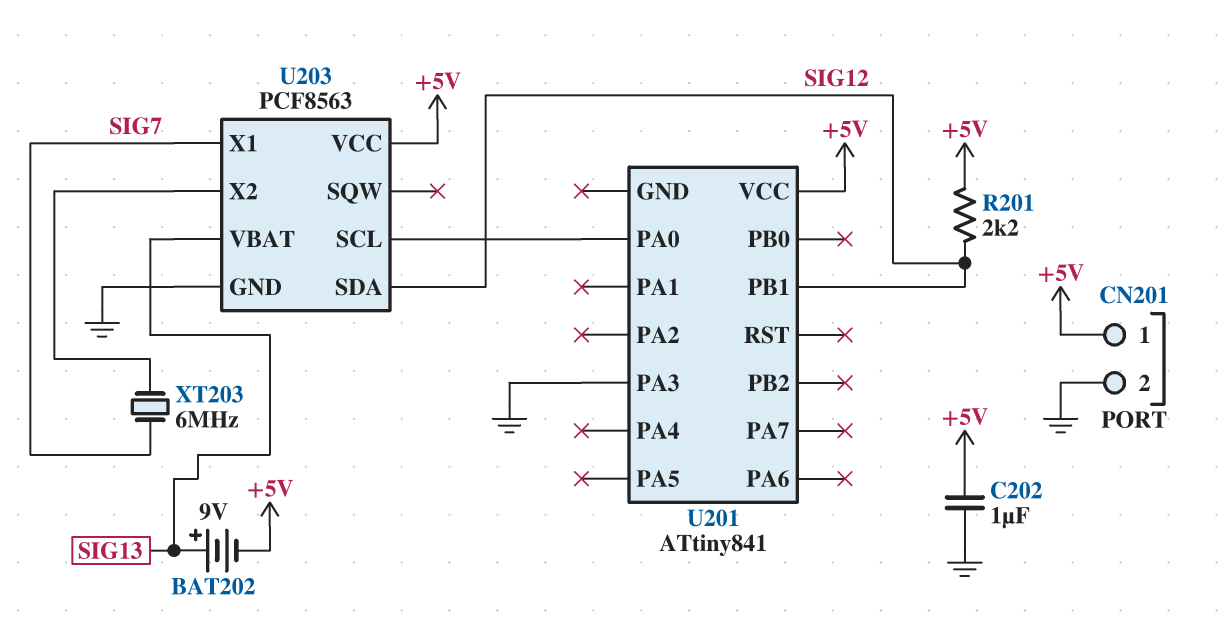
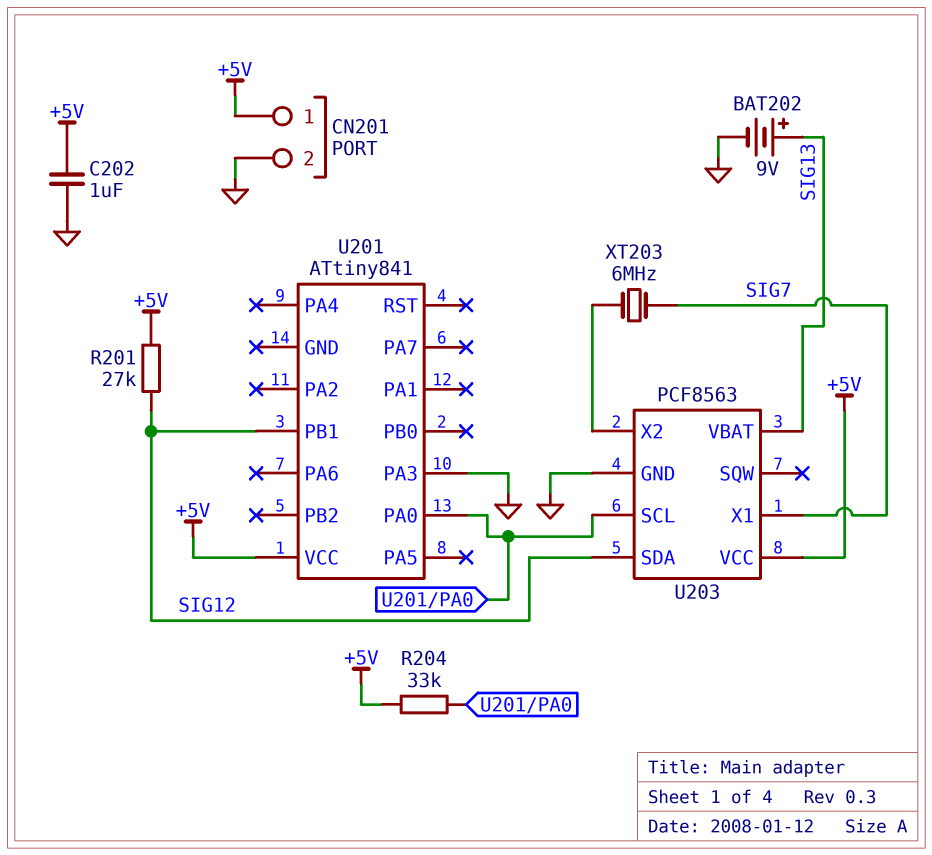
BAT202: 9V (plus SIG13, minus +5V) -> 9V (plus SIG13, minus GND)
R201: 2.2k (+5V, SIG12) -> 27k (+5V, SIG12)
R204: none -> 33k (+5V, U201/PA0)

